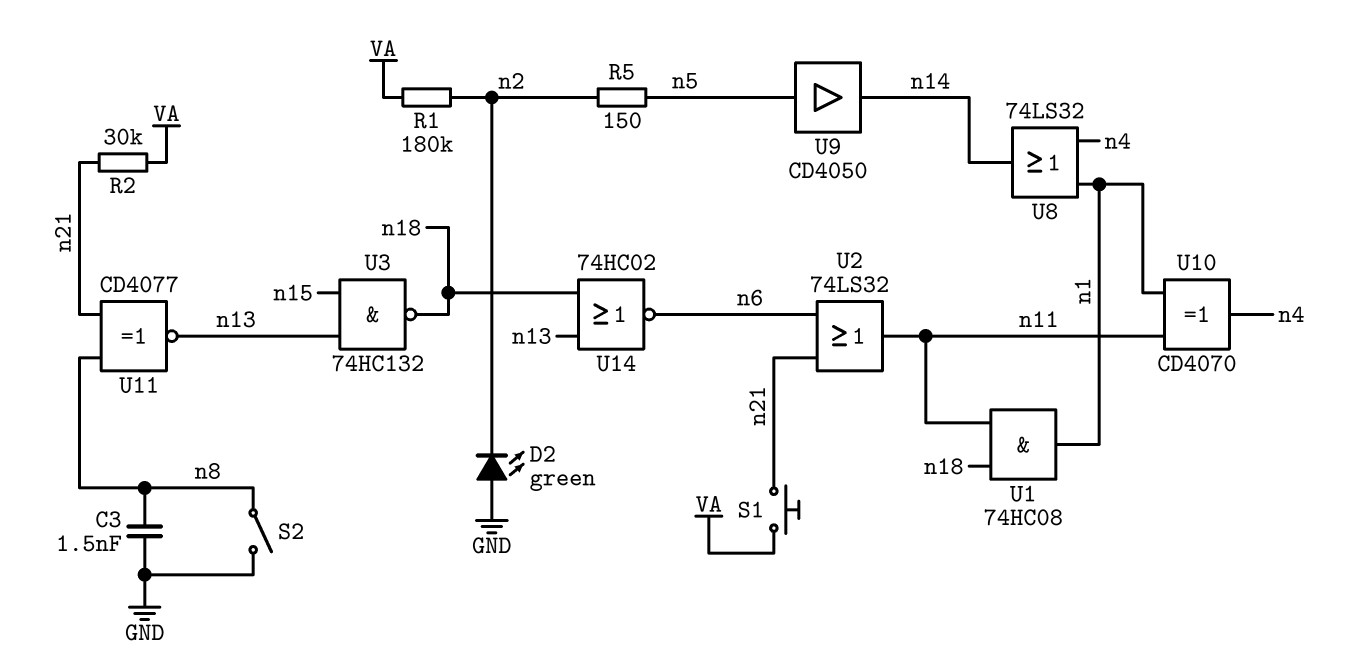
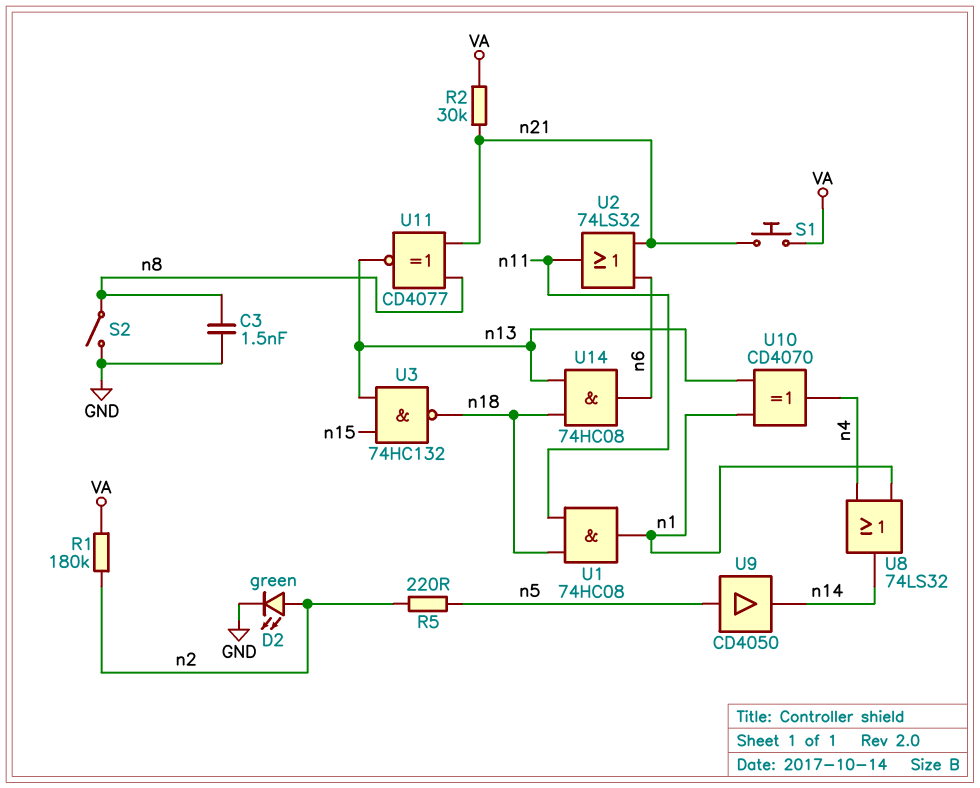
D2: LED green (A GND, K n2) -> LED green (A n2, K GND)
R5: 150 (n2, n5) -> 220 (n2, n5)
U10: XOR CD4070 (in n1, in n11, out n4) -> XOR CD4070 (in n1, in n13, out n4)
U14: NOR 74HC02 (in n13, in n18, out n6) -> AND 74HC08 (in n13, in n18, out n6)

